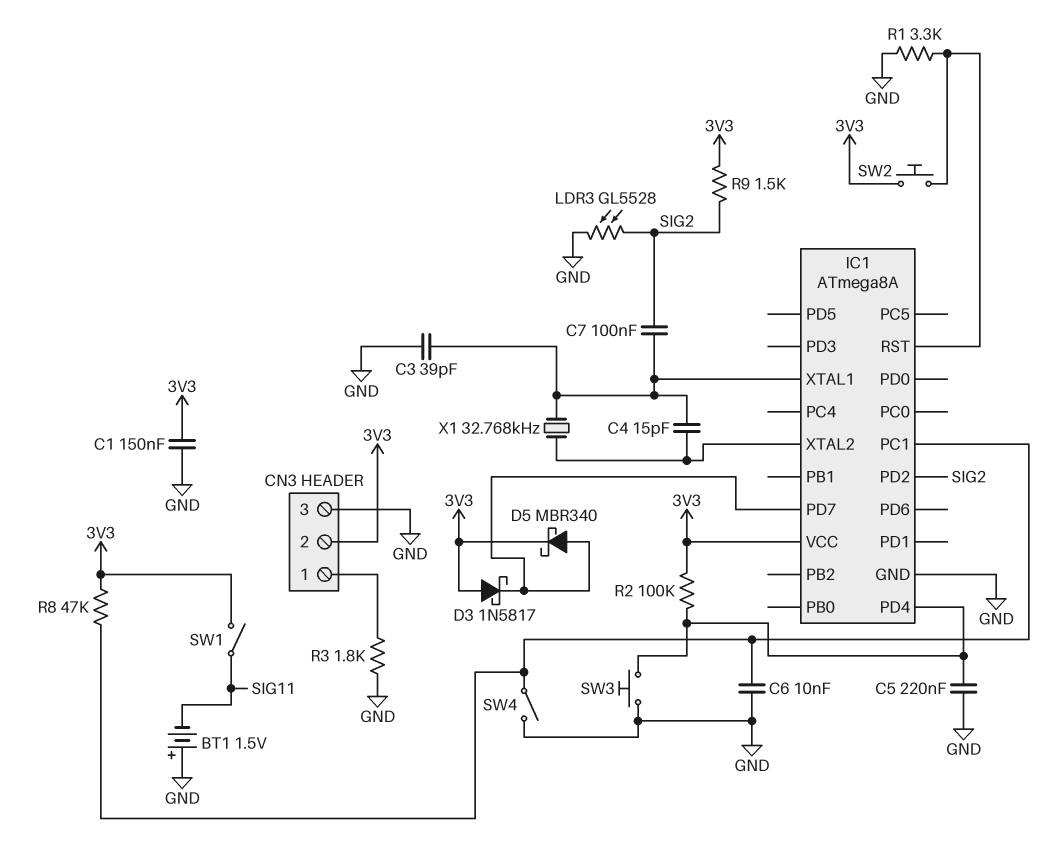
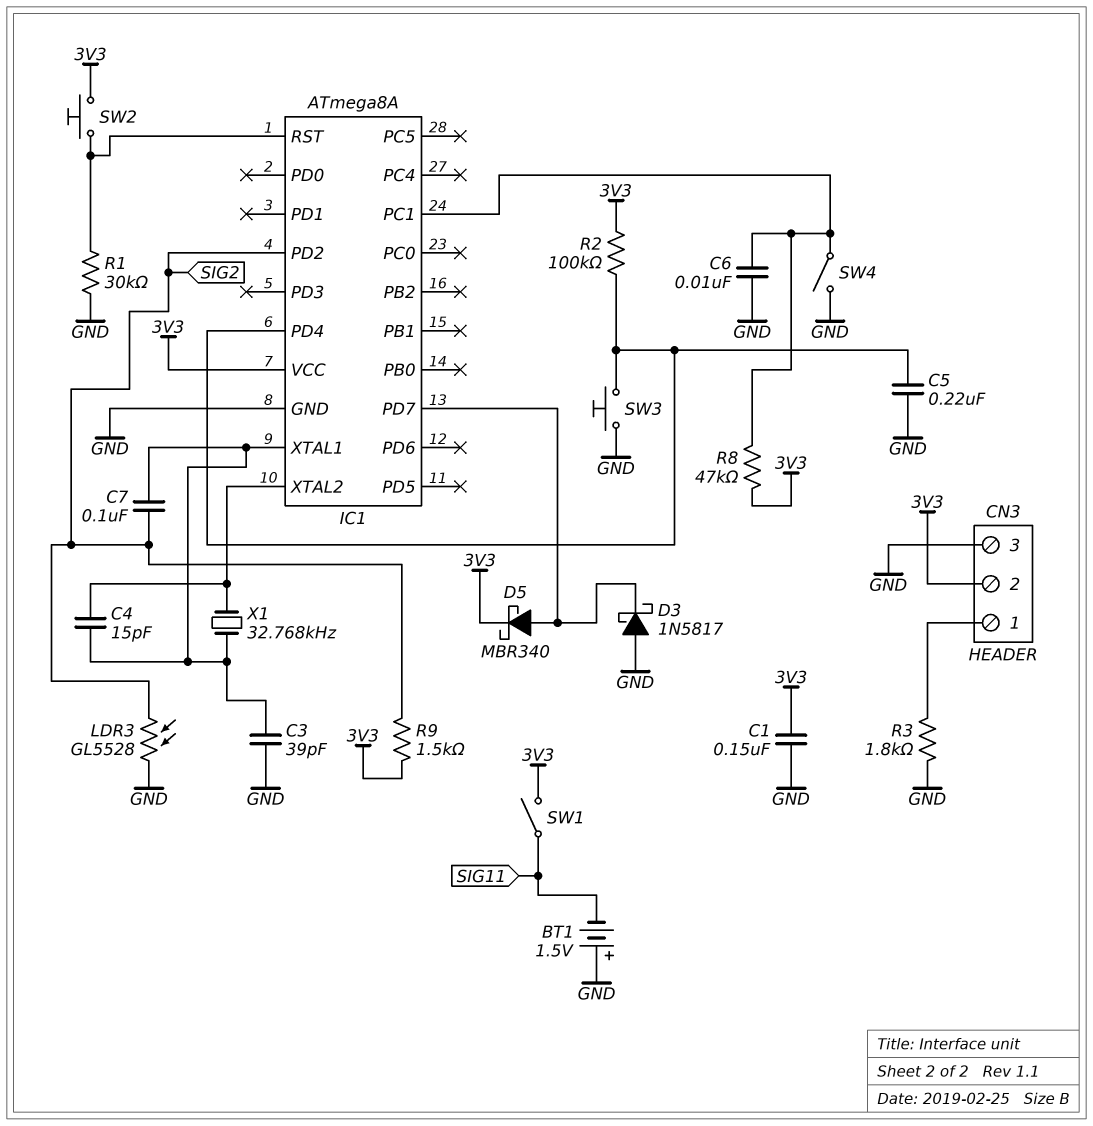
D3: schottky 1N5817 (A 3V3, K IC1/PD7) -> schottky 1N5817 (A GND, K IC1/PD7)
R1: 3.3k (GND, IC1/RST) -> 30k (GND, IC1/RST)

